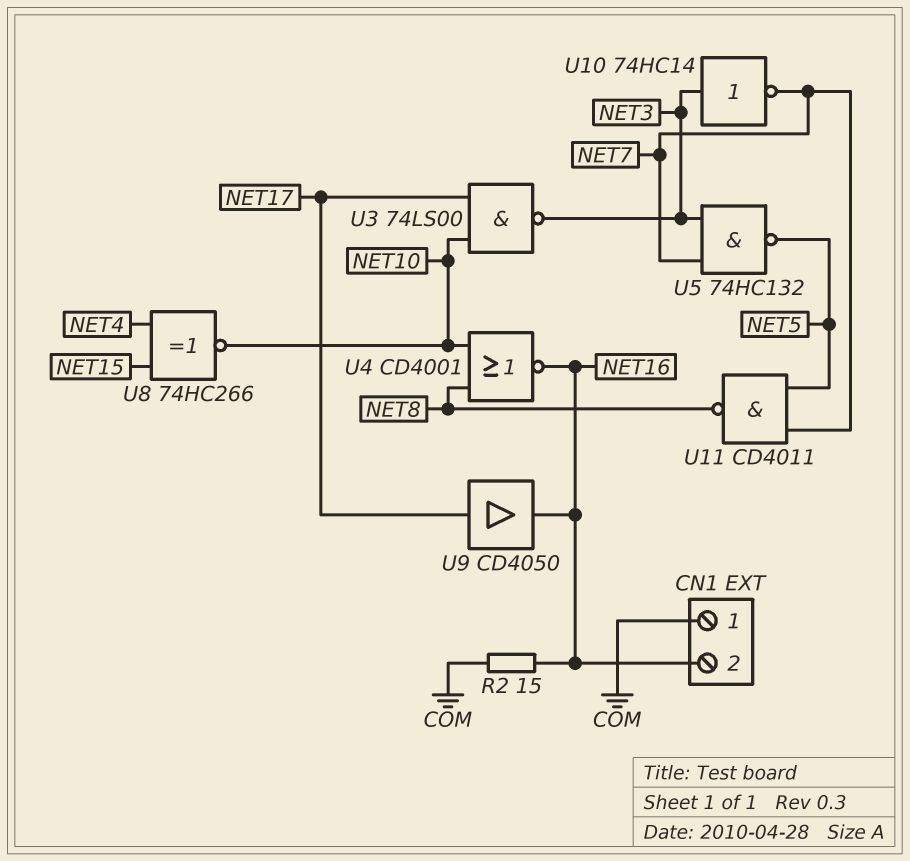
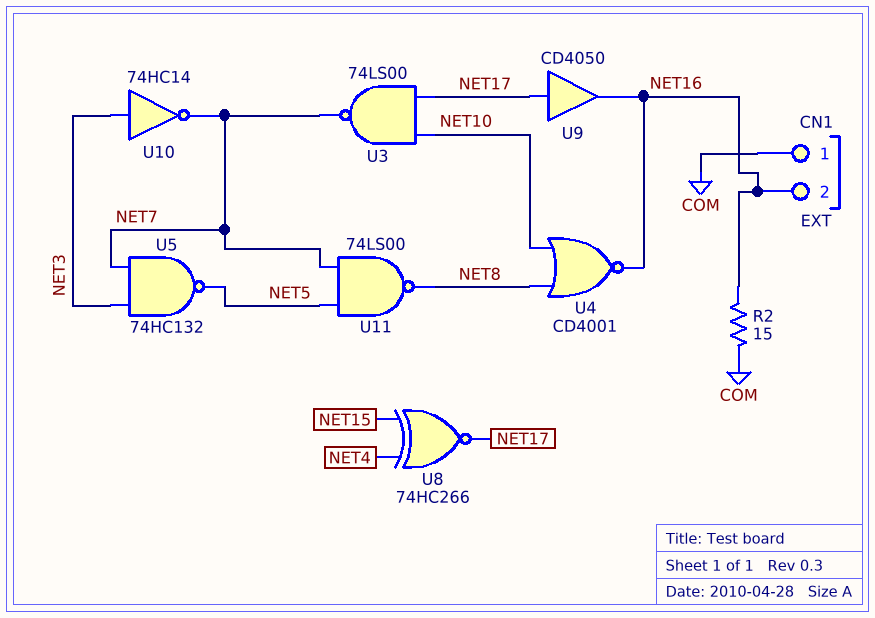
U3: NAND 74LS00 (in NET10, in NET17, out NET3) -> NAND 74LS00 (in NET10, in NET17, out NET7)
U8: XNOR 74HC266 (in NET4, in NET15, out NET10) -> XNOR 74HC266 (in NET4, in NET15, out NET17)
U11: NAND CD4011 (in NET5, in NET7, out NET8) -> NAND 74LS00 (in NET5, in NET7, out NET8)

